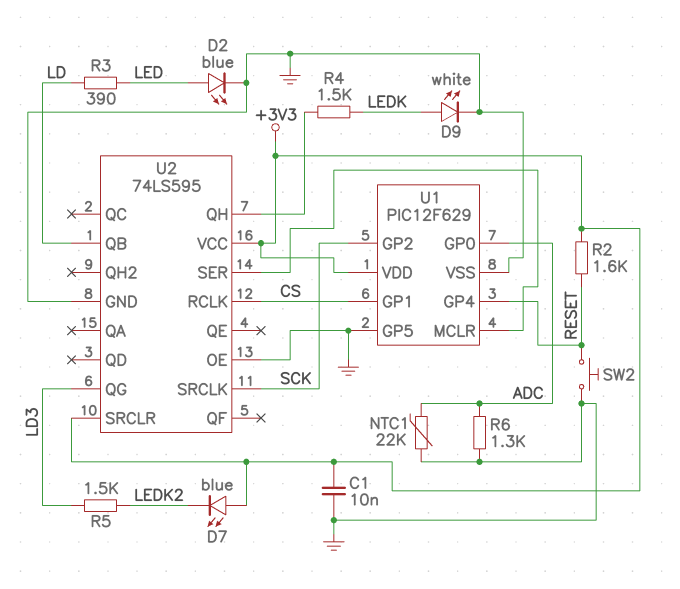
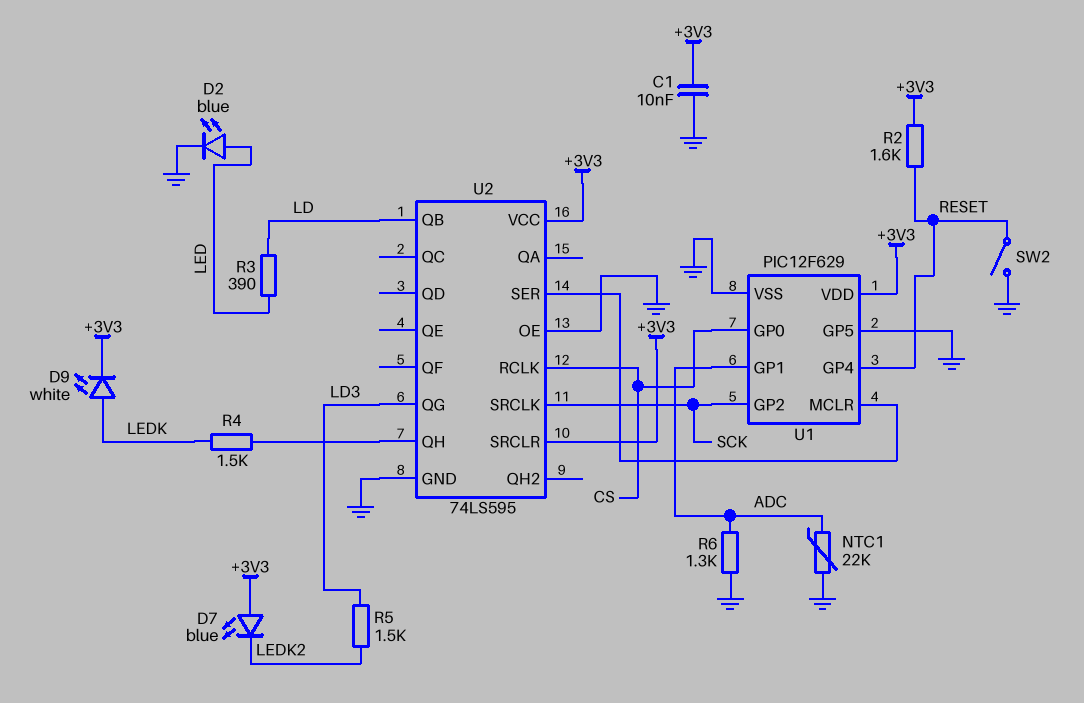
D9: LED white (A LEDK, K GND) -> LED white (A LEDK, K +3V3)
SW2: button (GND, RESET) -> switch (GND, RESET)
U1 pin GP0: ADC -> CS
U1 pin GP1: CS -> ADC

